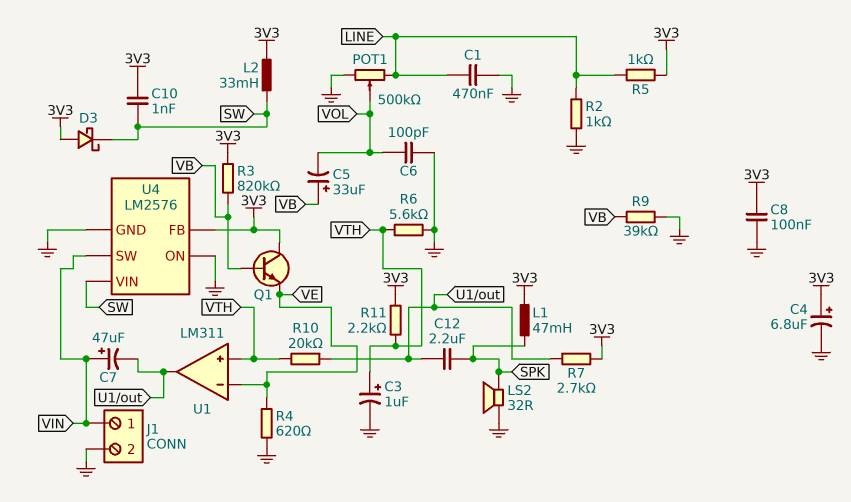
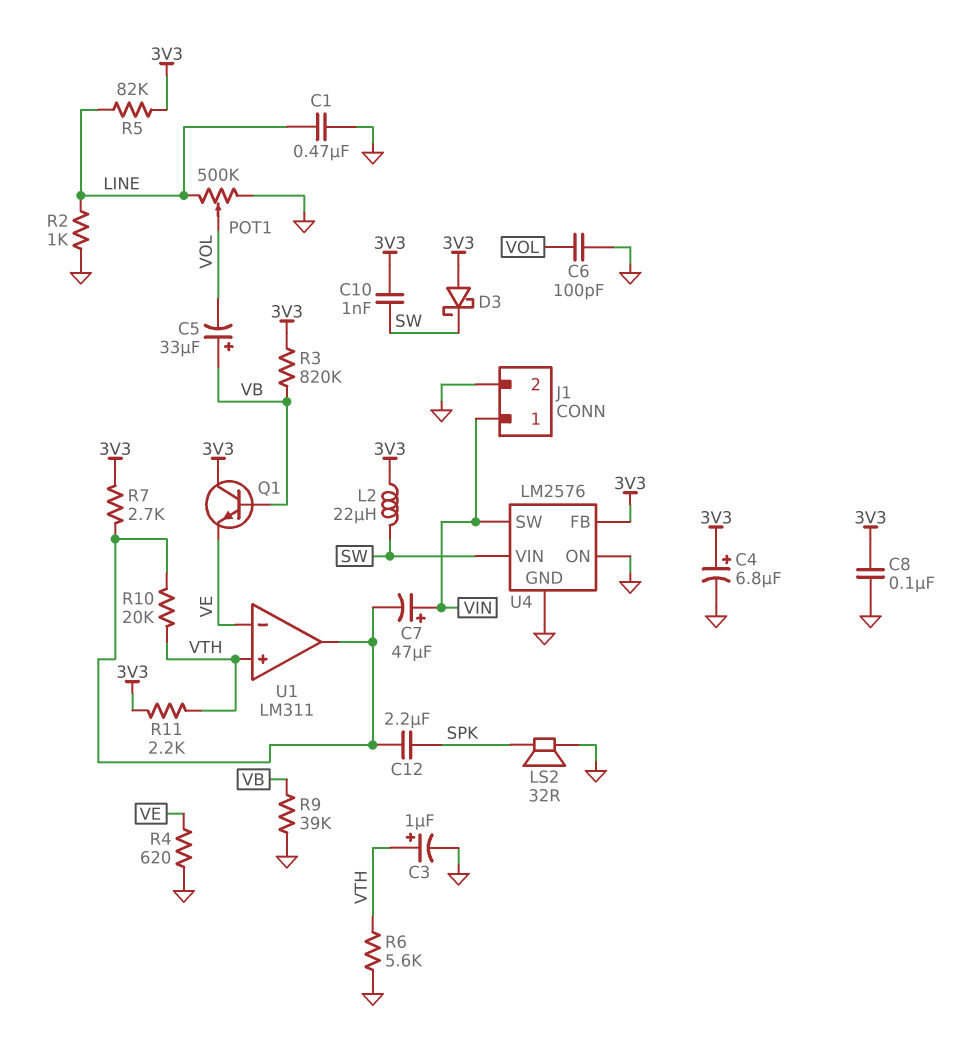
L1: 47mH (3V3, SPK) -> none
L2: 33mH (3V3, SW) -> 22uH (3V3, SW)
R5: 1k (3V3, LINE) -> 82k (3V3, LINE)

